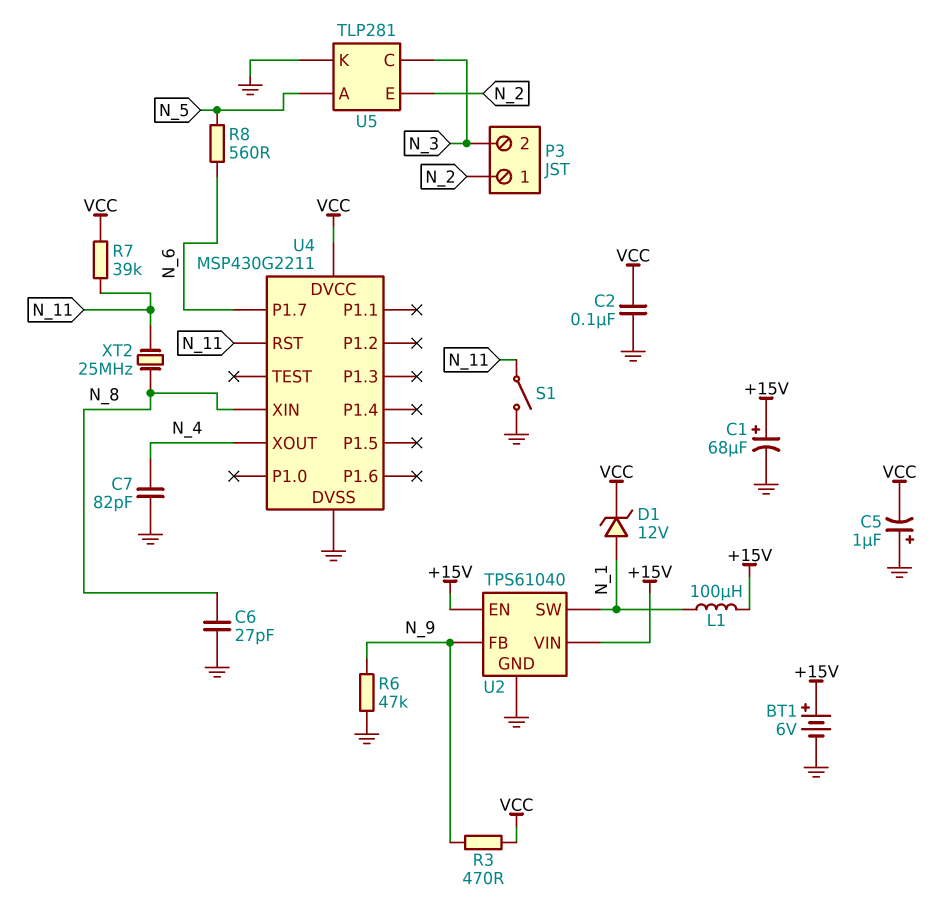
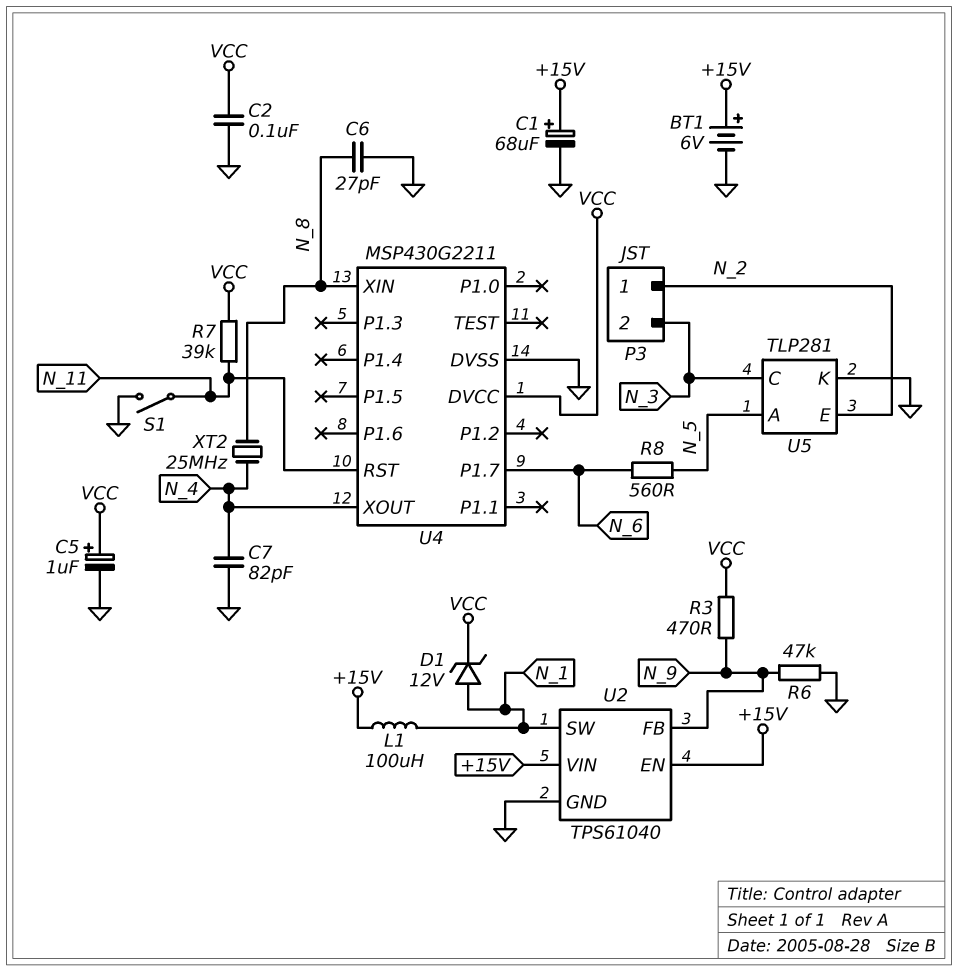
C5: 1uF (plus GND, minus VCC) -> 1uF (plus VCC, minus GND)
XT2: 25MHz (N_8, N_11) -> 25MHz (N_4, N_8)

